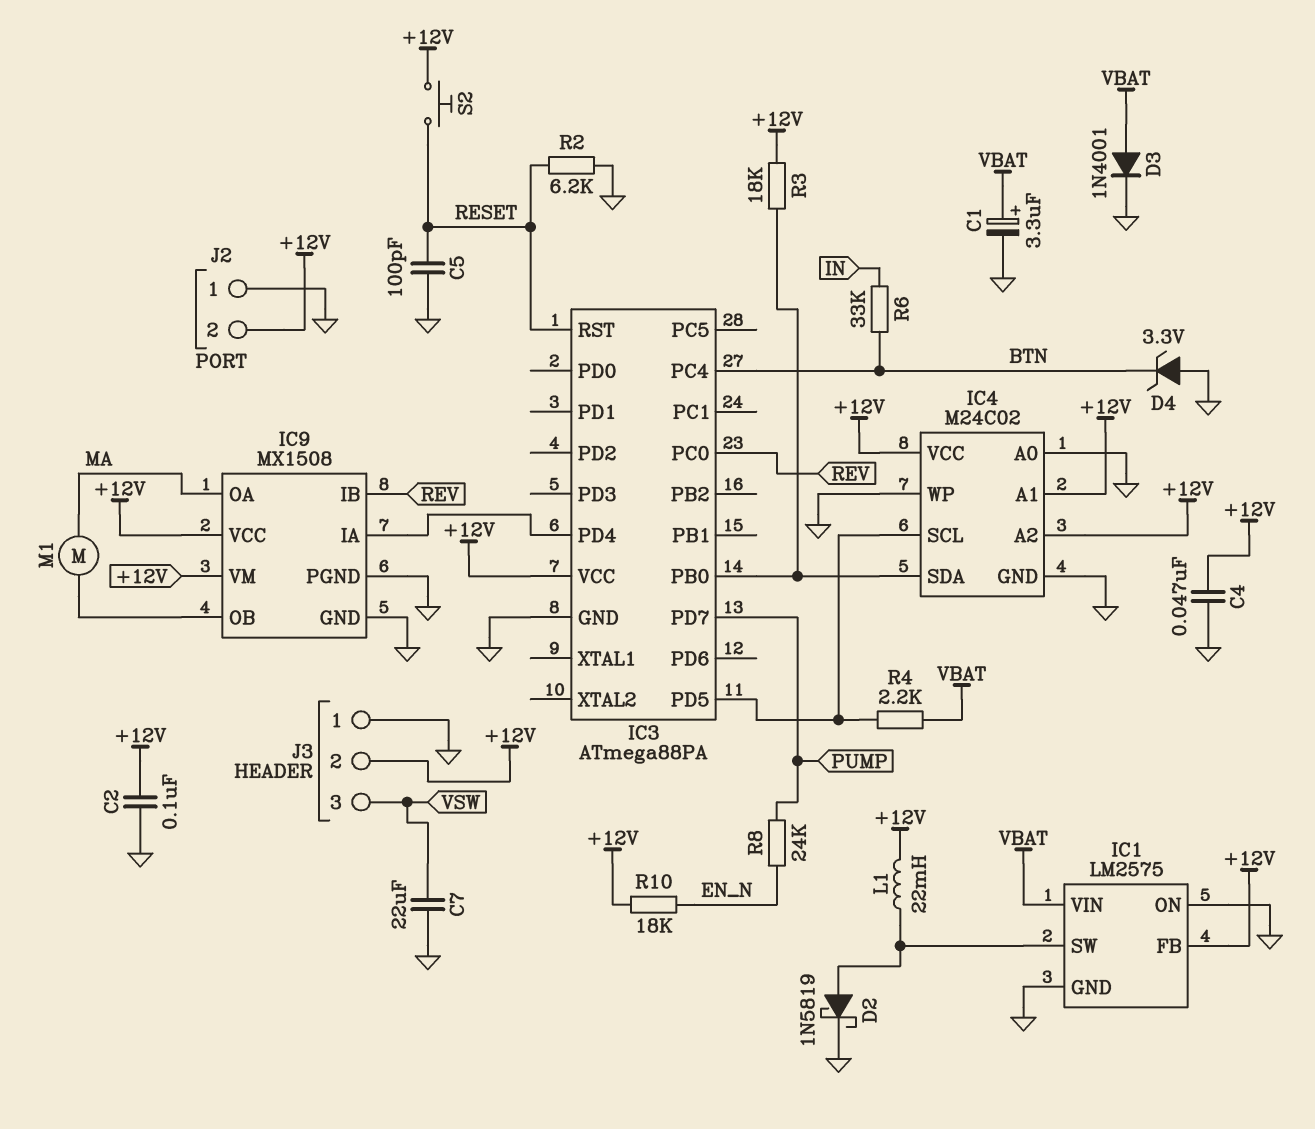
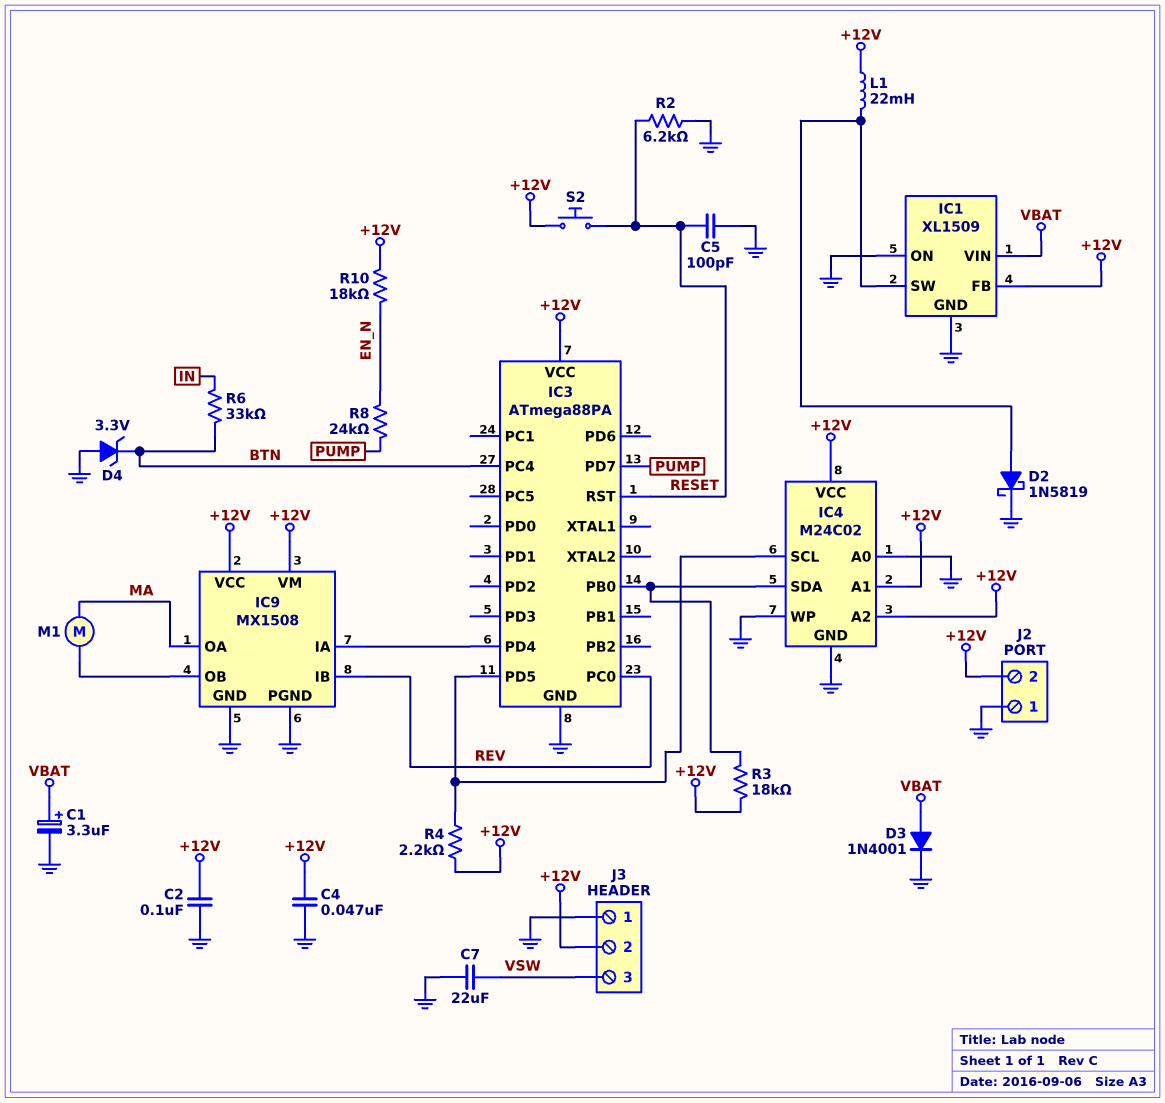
IC1: LM2575 -> XL1509
R4: 2.2k (IC3/PD5, VBAT) -> 2.2k (+12V, IC3/PD5)

